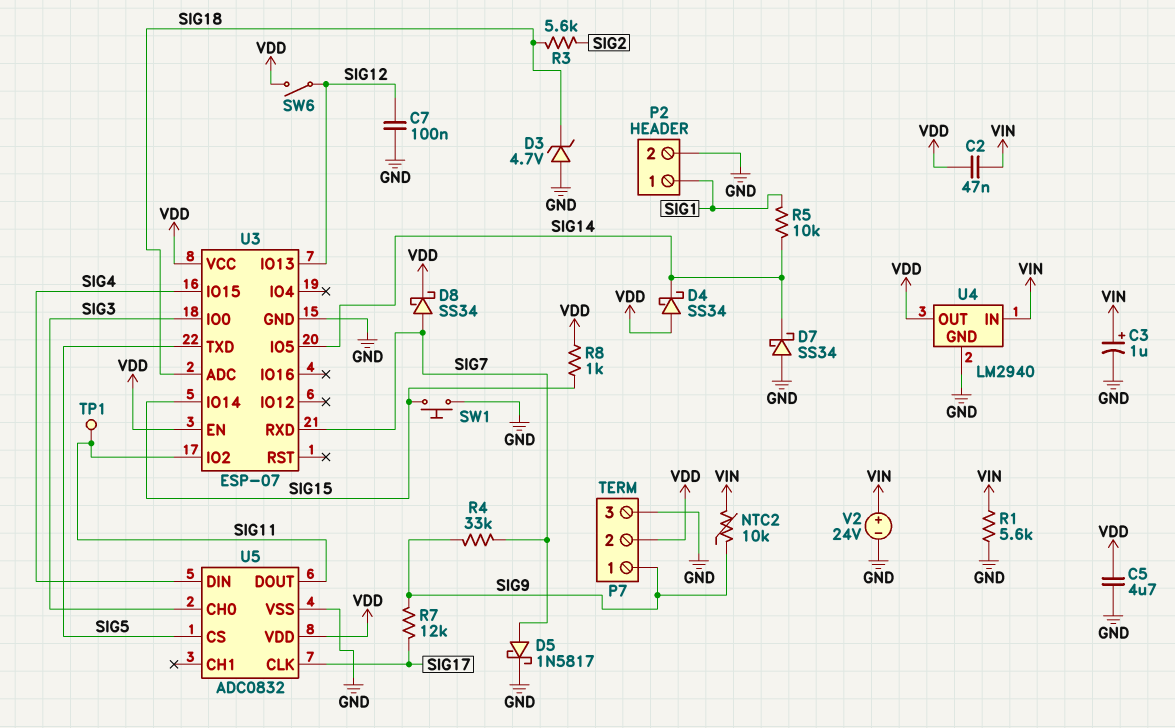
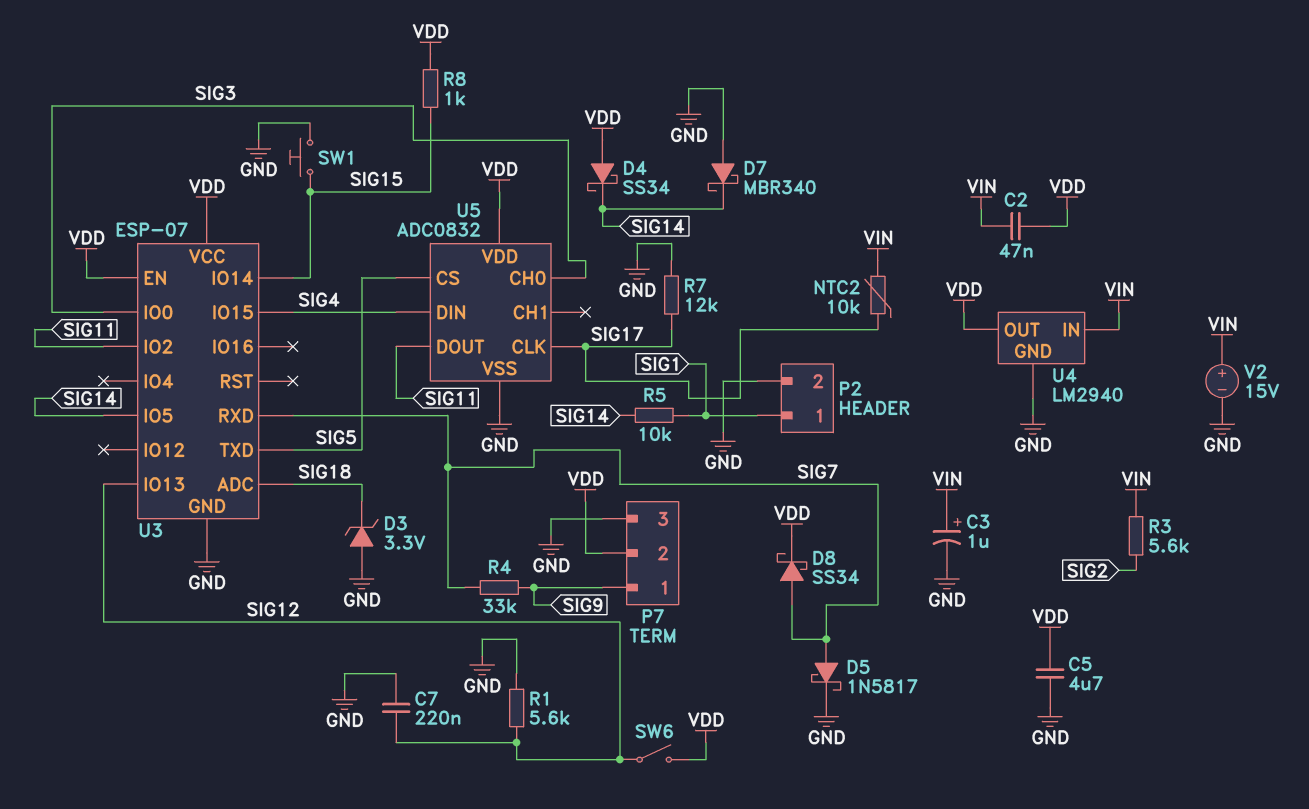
C7: 100nF (GND, SIG12) -> 220nF (GND, SIG12)
D3: zener 4.7V (A GND, K SIG18) -> zener 3.3V (A GND, K SIG18)
D7: schottky SS34 (A GND, K SIG14) -> schottky MBR340 (A GND, K SIG14)
NTC2: 10k (SIG9, VIN) -> 10k (SIG17, VIN)
R1: 5.6k (GND, VIN) -> 5.6k (GND, SIG12)
R3: 5.6k (SIG2, SIG18) -> 5.6k (SIG2, VIN)
R7: 12k (SIG9, SIG17) -> 12k (GND, SIG17)
TP1: test point (SIG11) -> none
V2: 24V (plus VIN, minus GND) -> 15V (plus VIN, minus GND)

